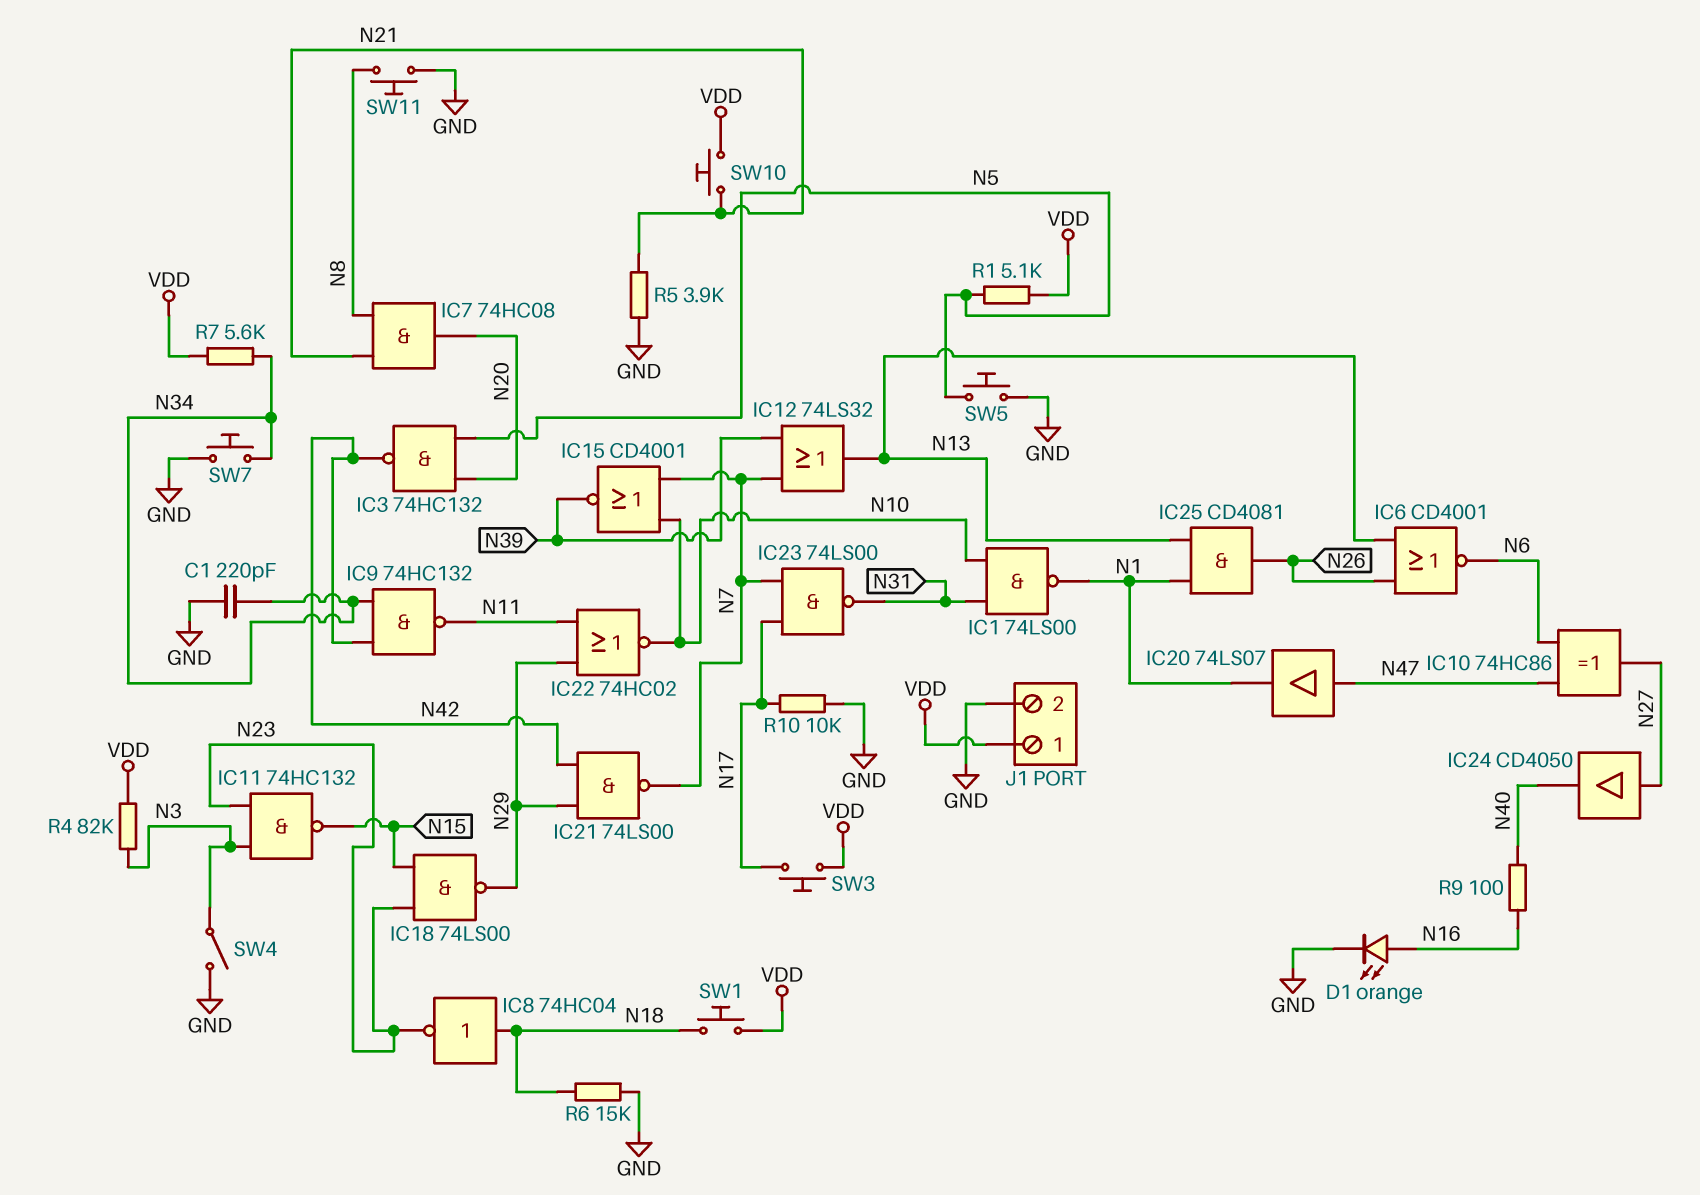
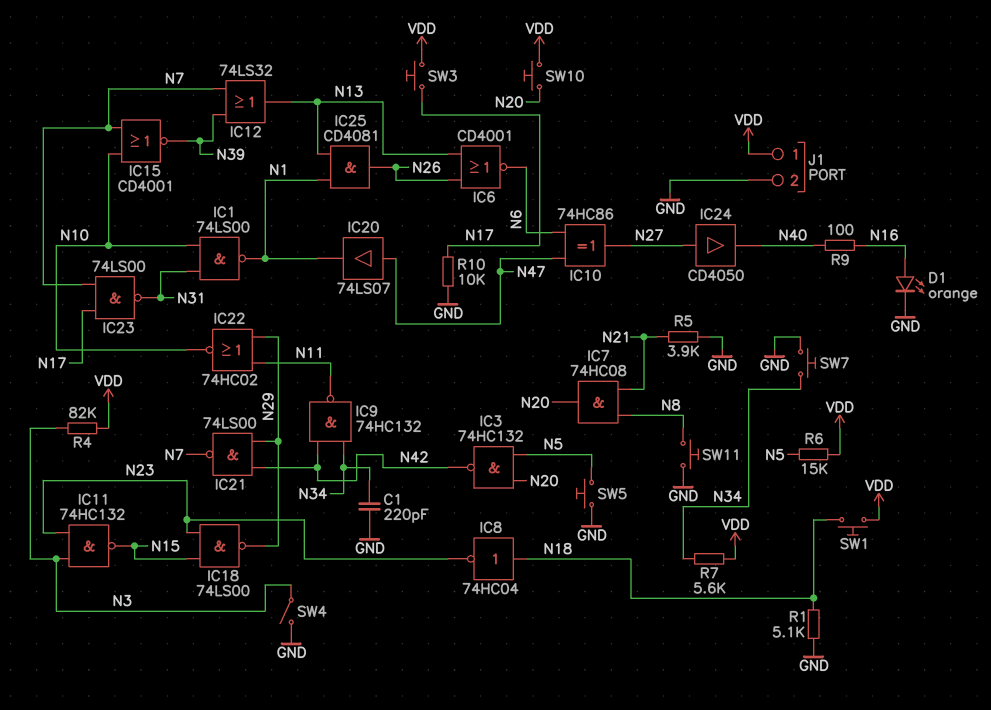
R1: 5.1k (N5, VDD) -> 5.1k (GND, N18)
R6: 15k (GND, N18) -> 15k (N5, VDD)
SW10: button (N21, VDD) -> button (N20, VDD)

